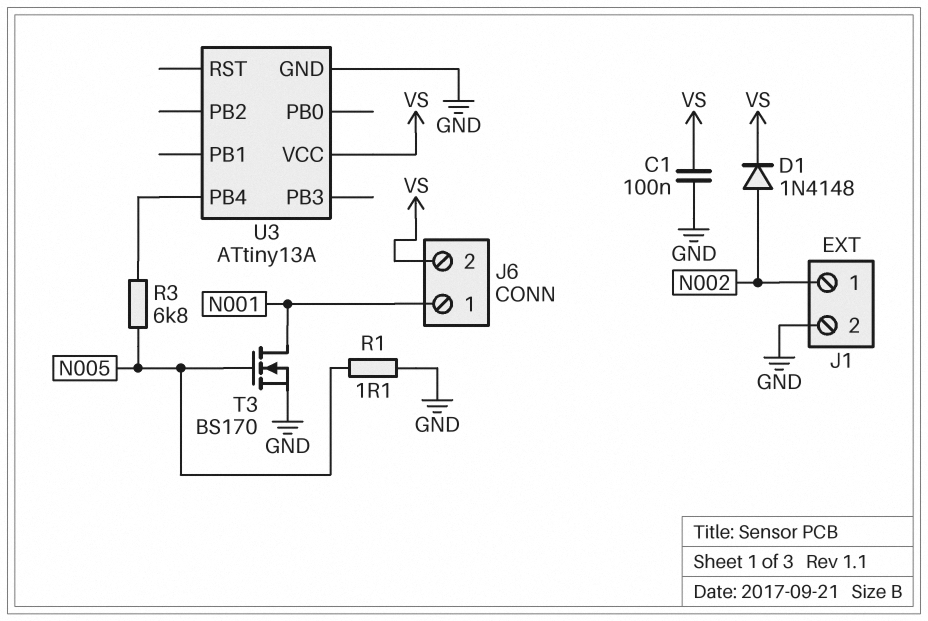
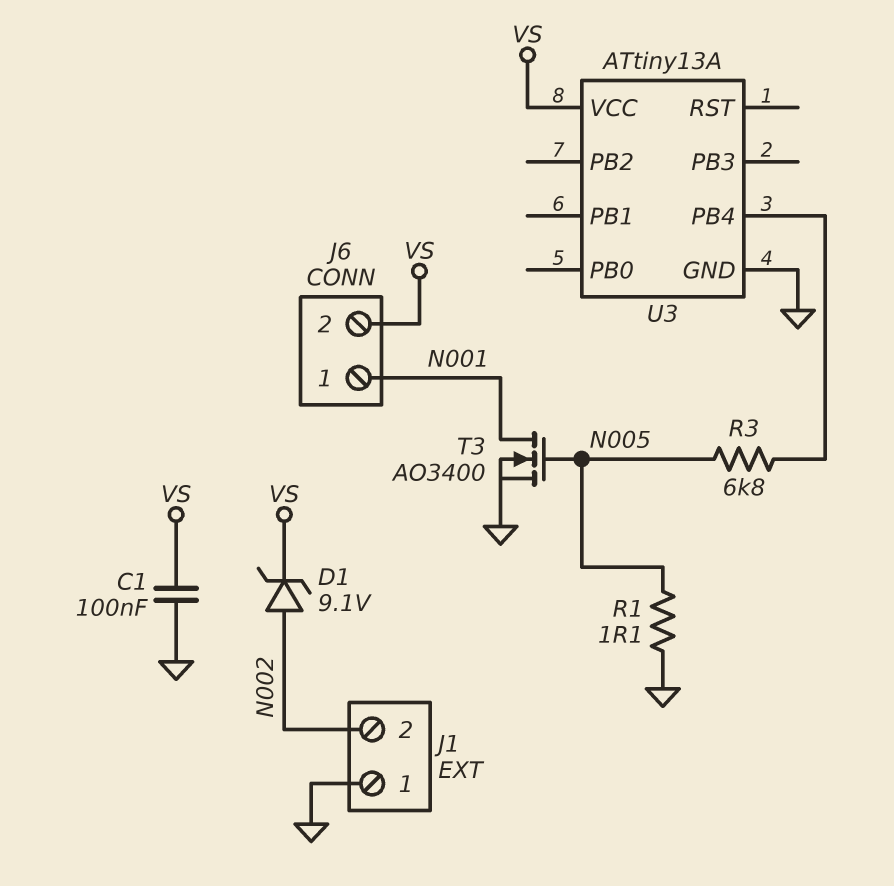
D1: diode 1N4148 (A N002, K VS) -> zener 9.1V (A N002, K VS)
J1 pin 1: N002 -> GND
J1 pin 2: GND -> N002
T3: NMOS BS170 (G N005, D N001, S GND) -> NMOS AO3400 (G N005, D N001, S GND)

